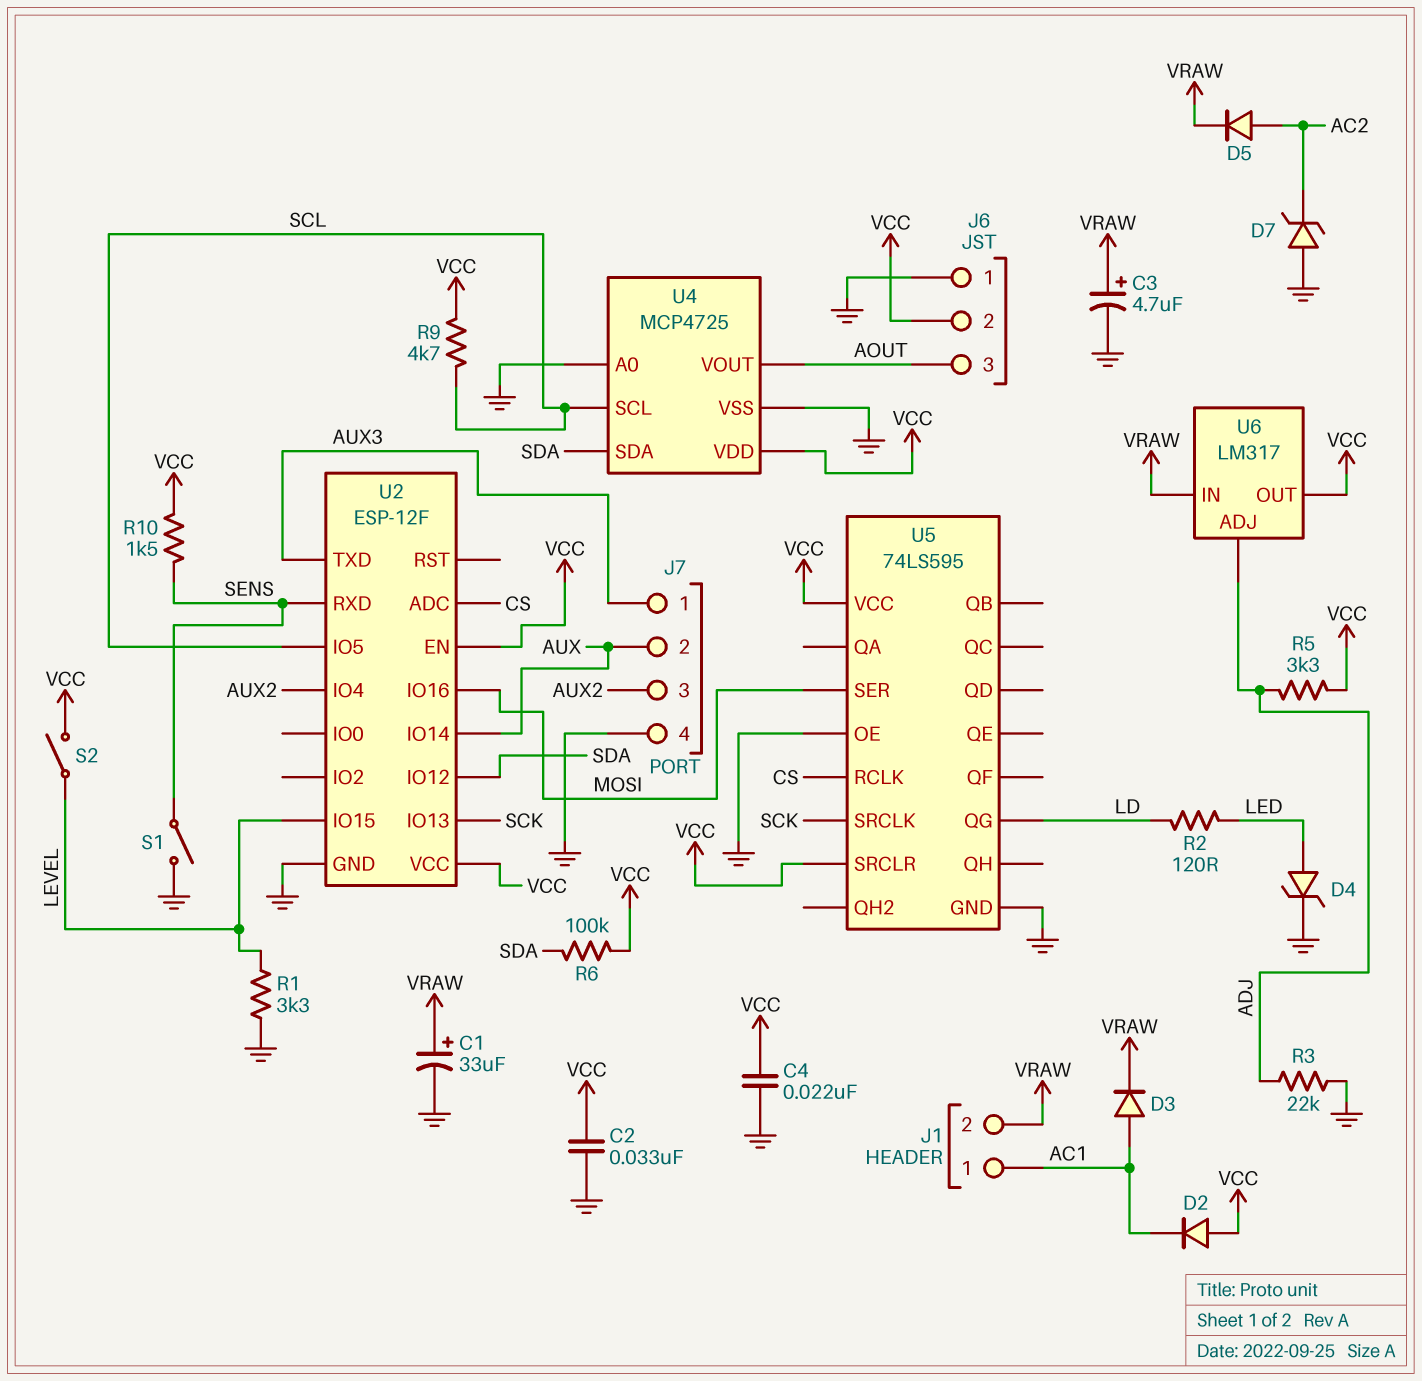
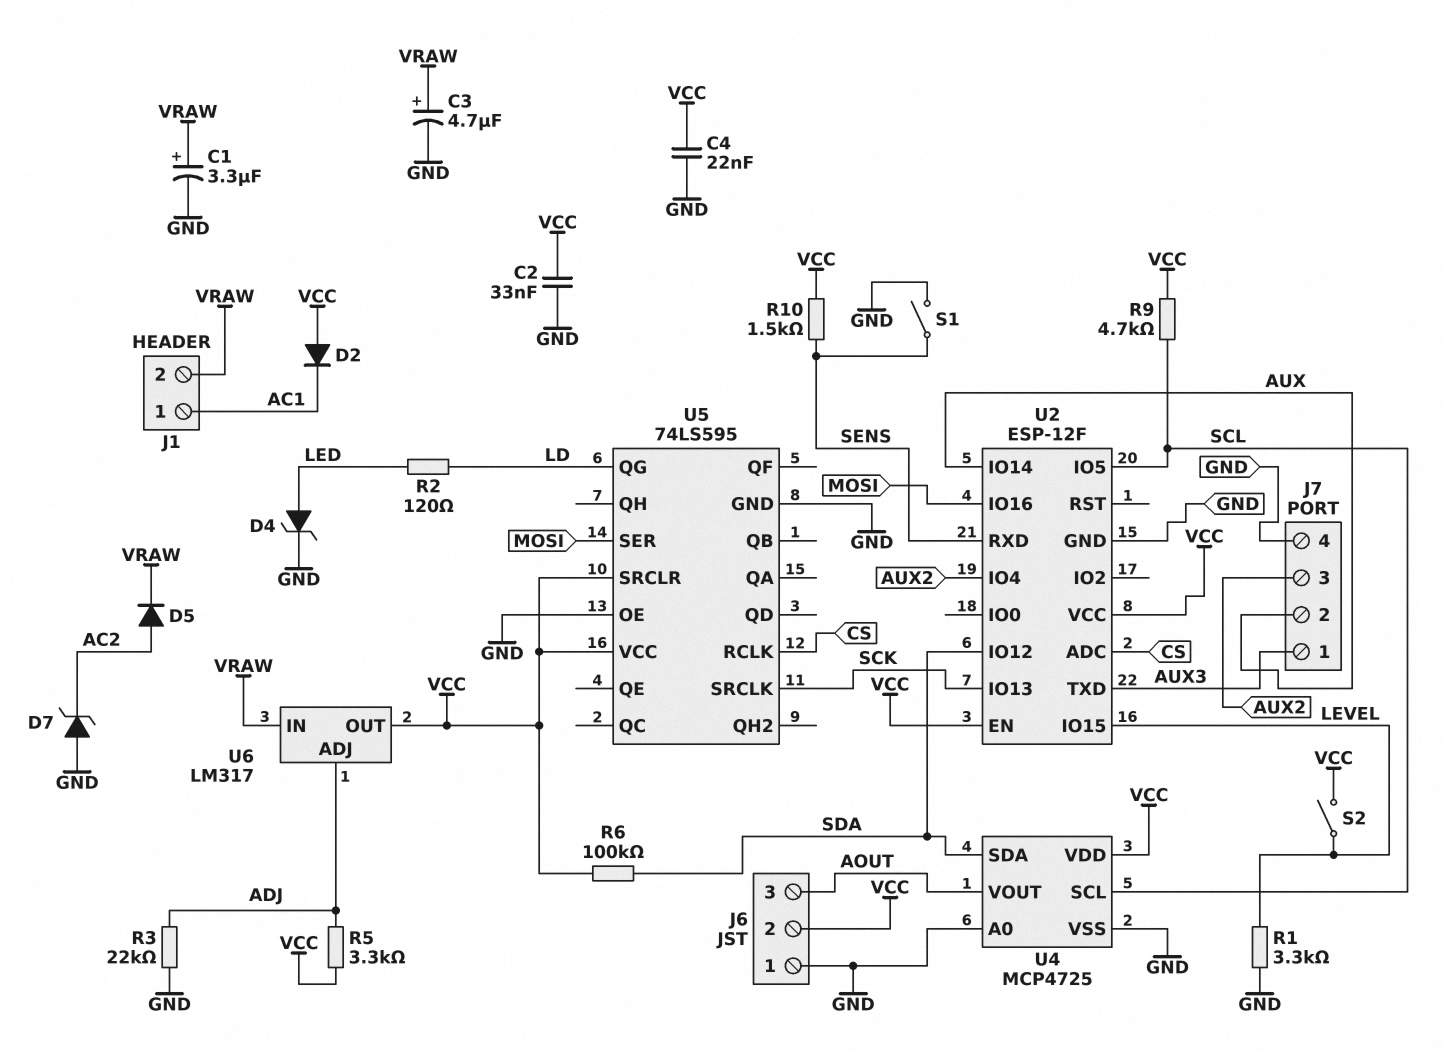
C1: 33uF (plus VRAW, minus GND) -> 3.3uF (plus VRAW, minus GND)
D3: diode (A AC1, K VRAW) -> none

